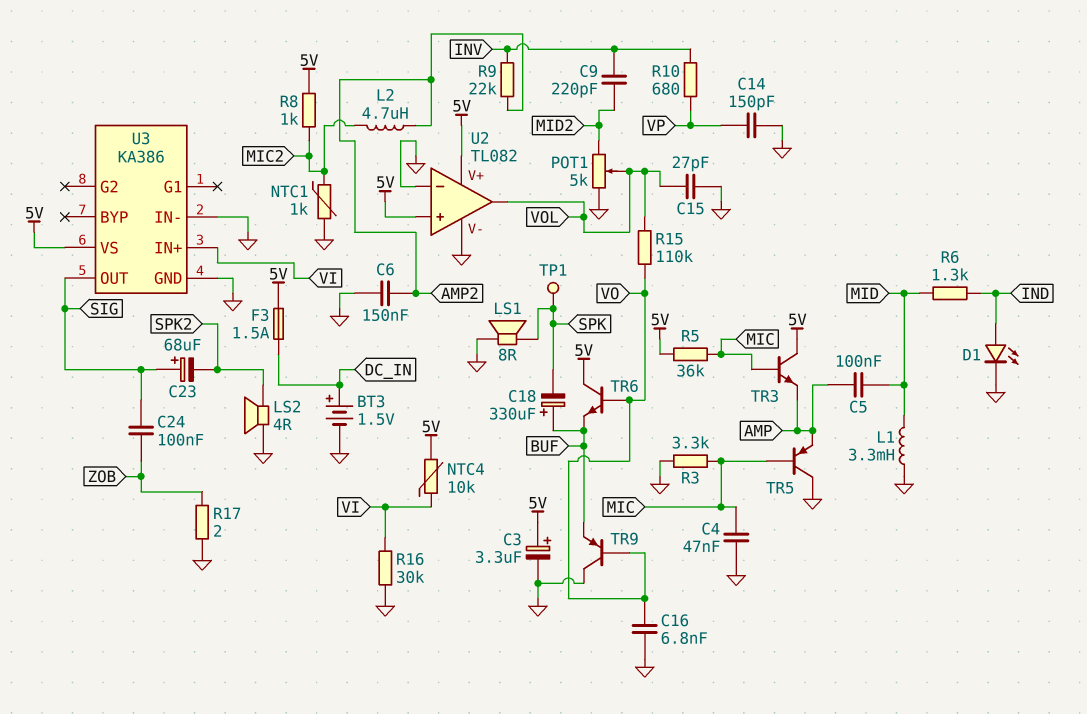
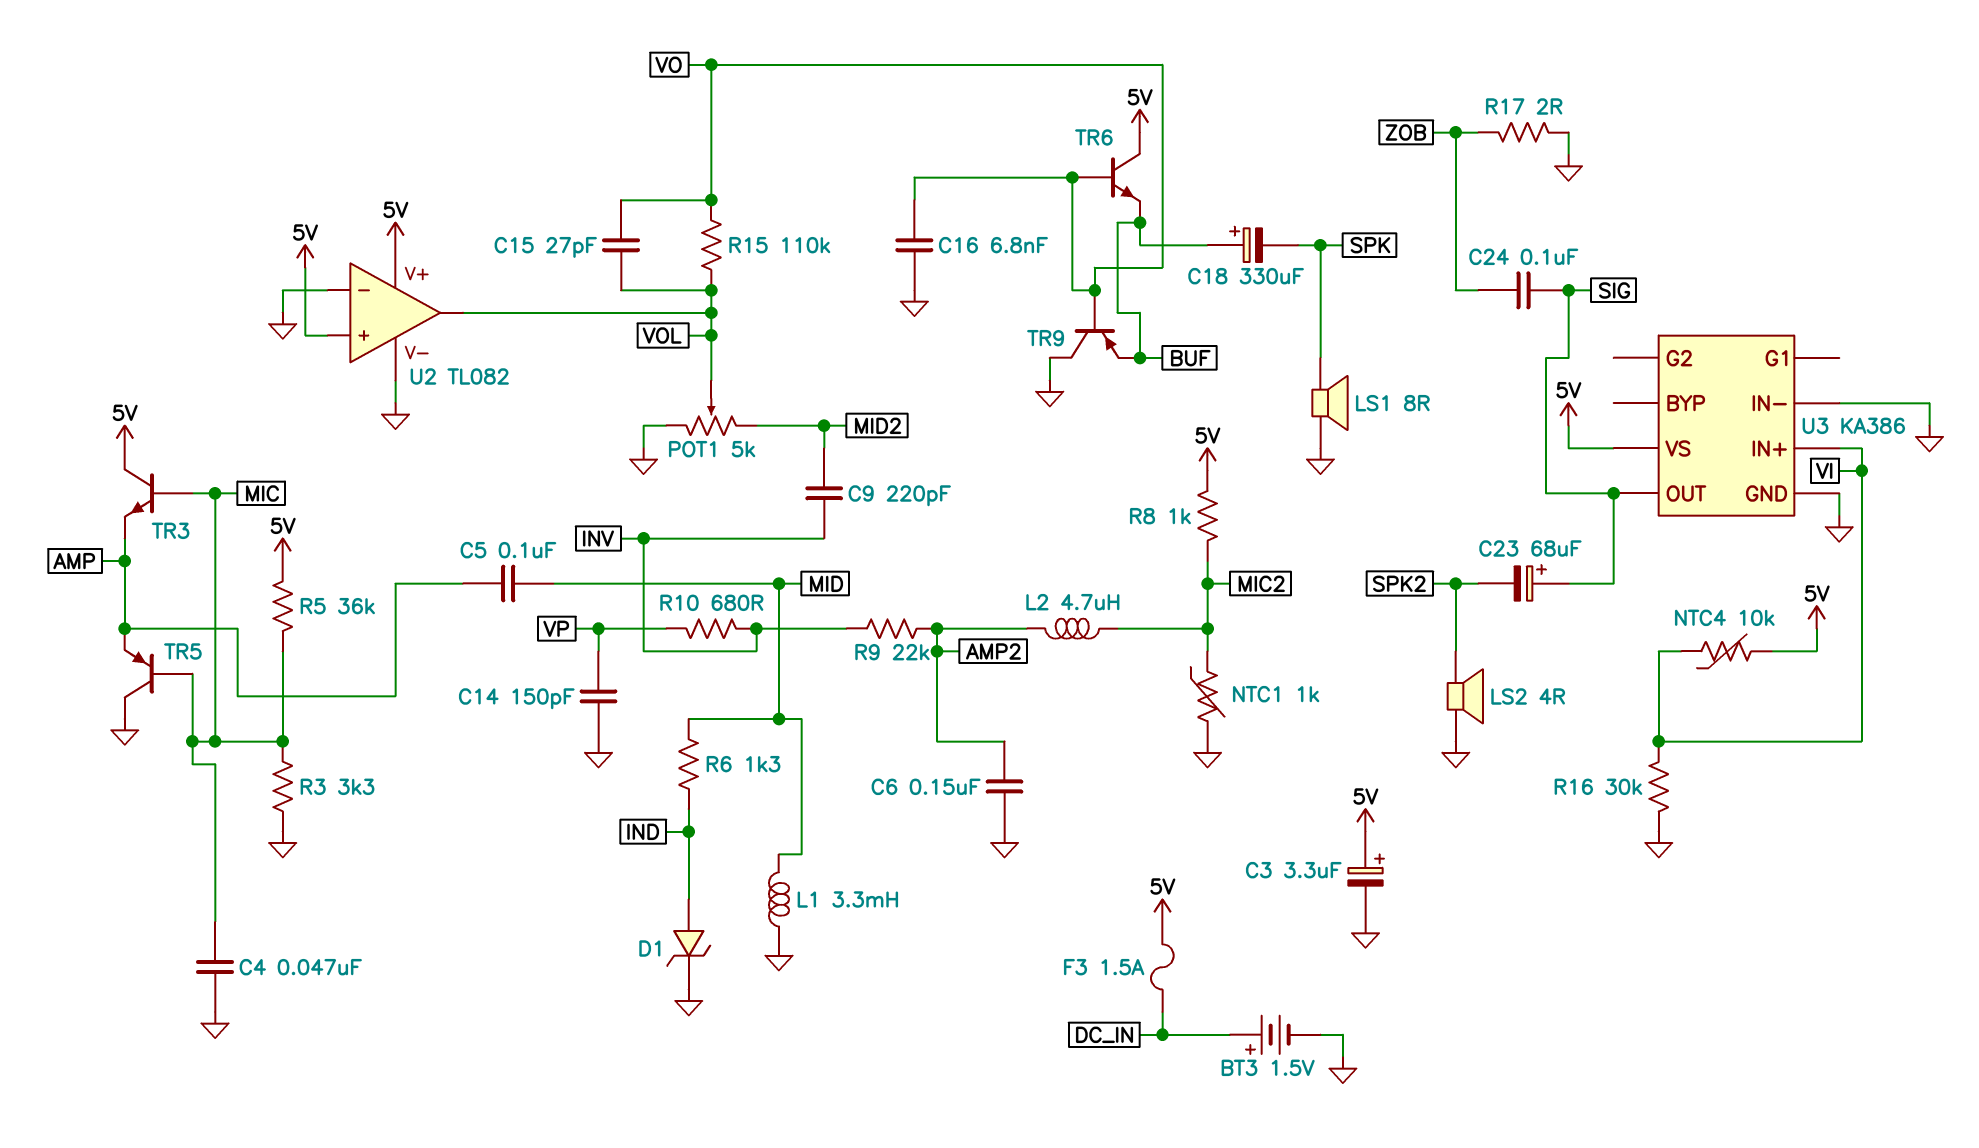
C15: 27pF (GND, VOL) -> 27pF (VO, VOL)
D1: LED (A IND, K GND) -> zener (A IND, K GND)
TP1: test point (SPK) -> none

